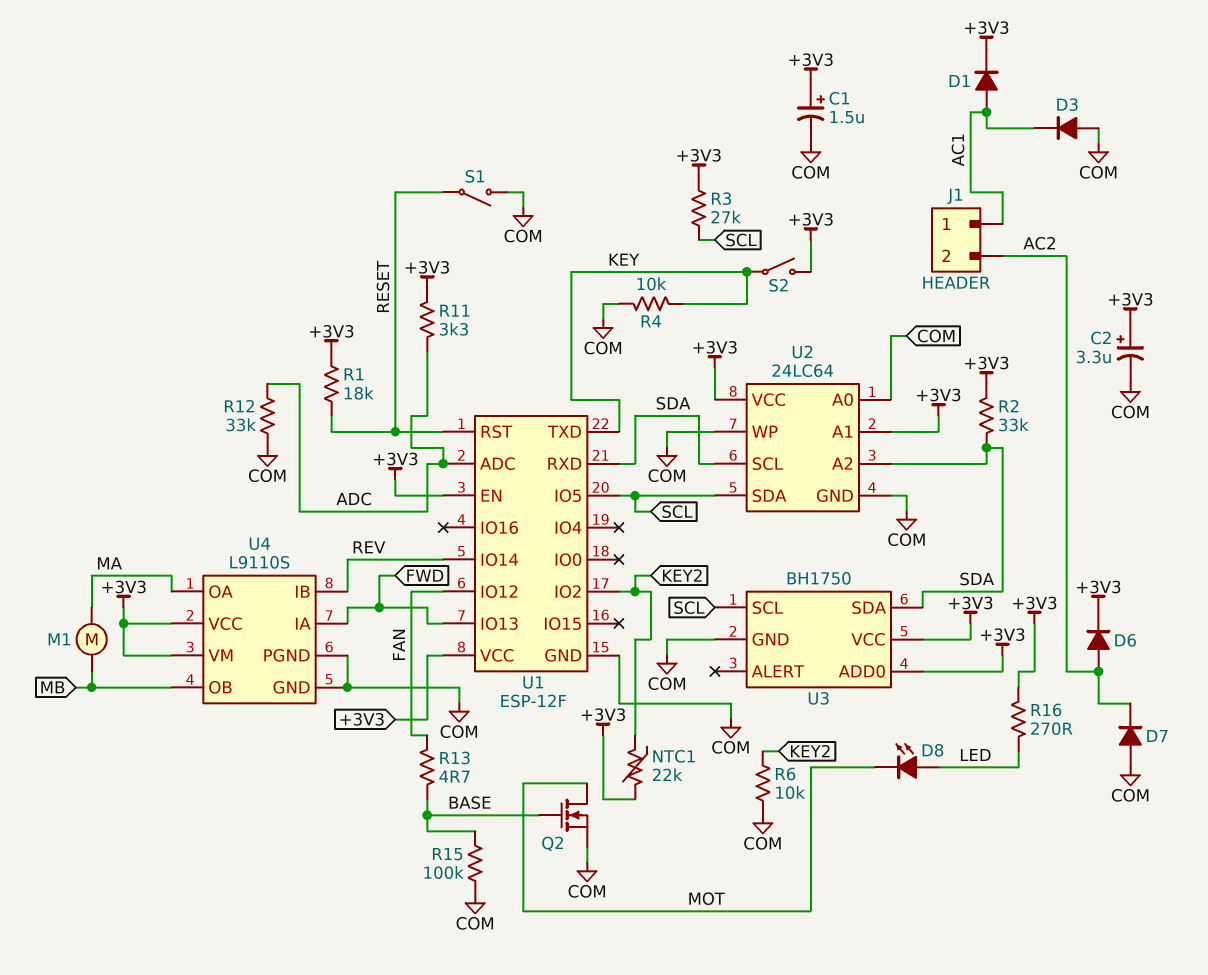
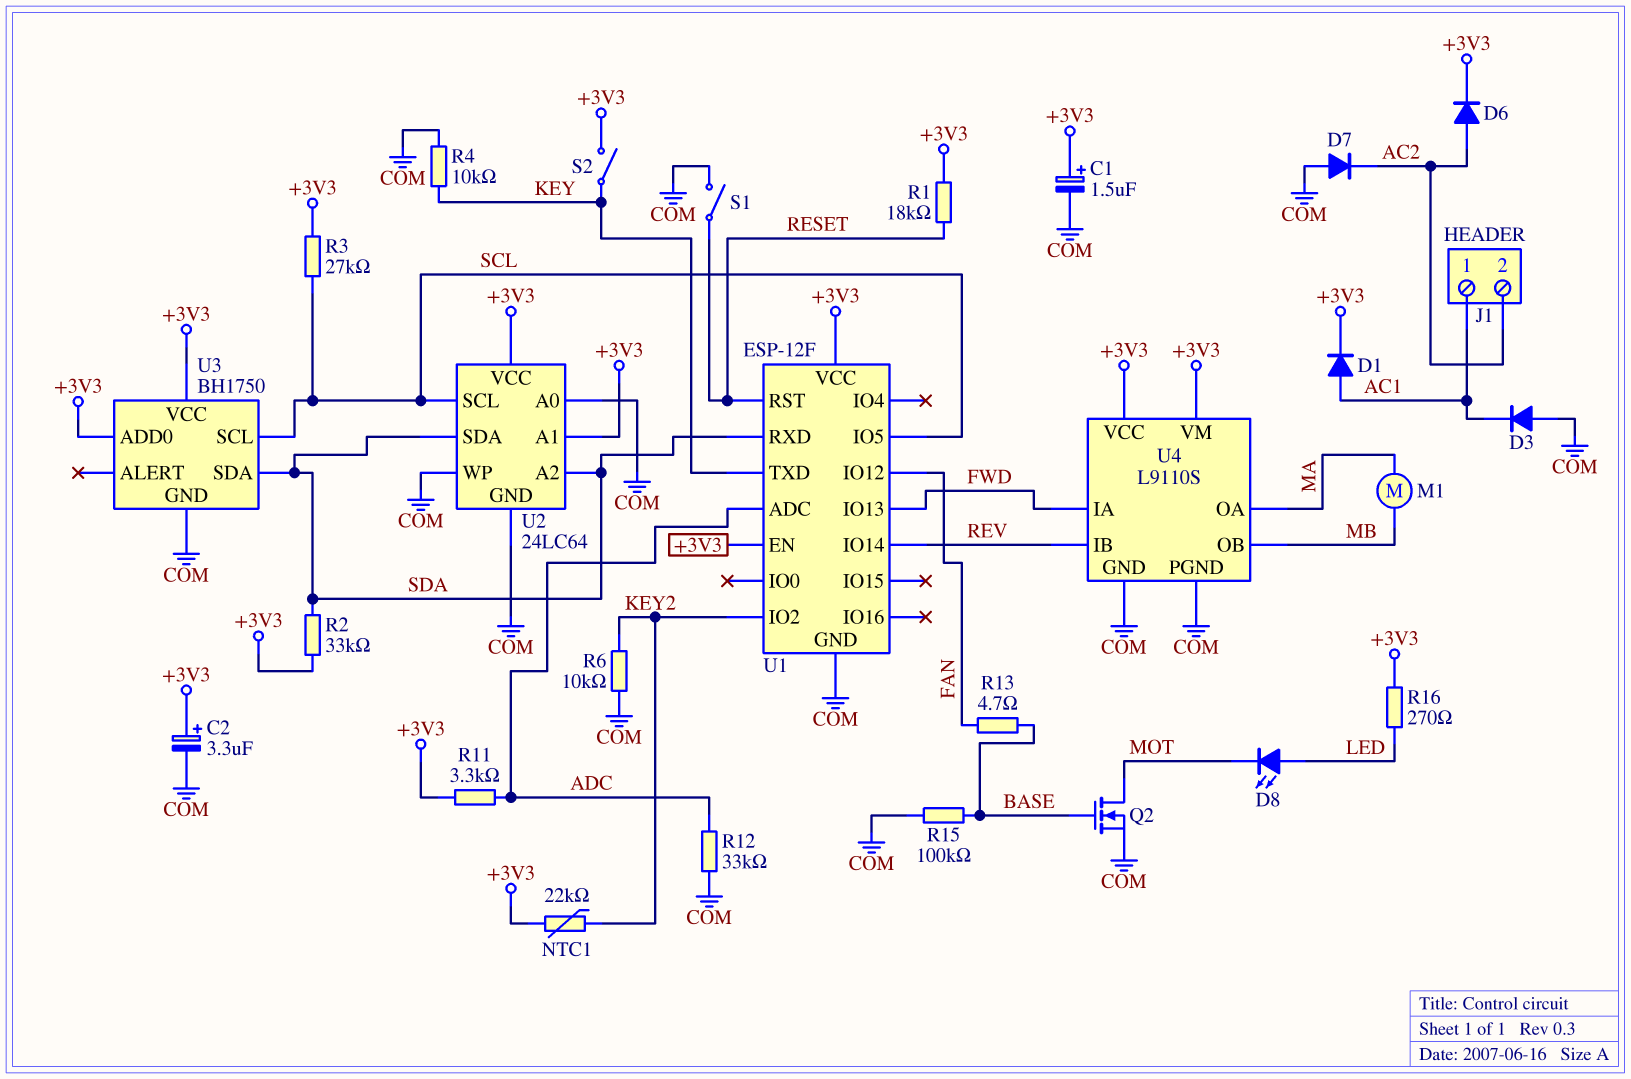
U2 pin SCL: SDA -> SCL
U2 pin SDA: SCL -> SDA

